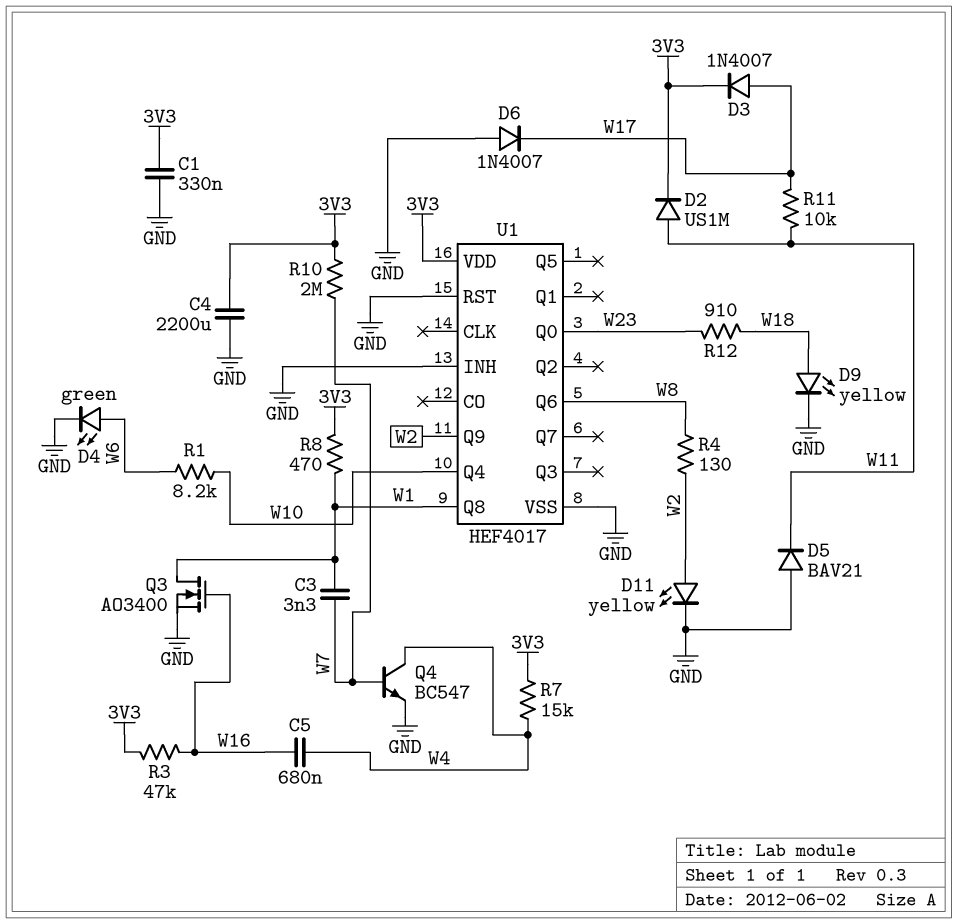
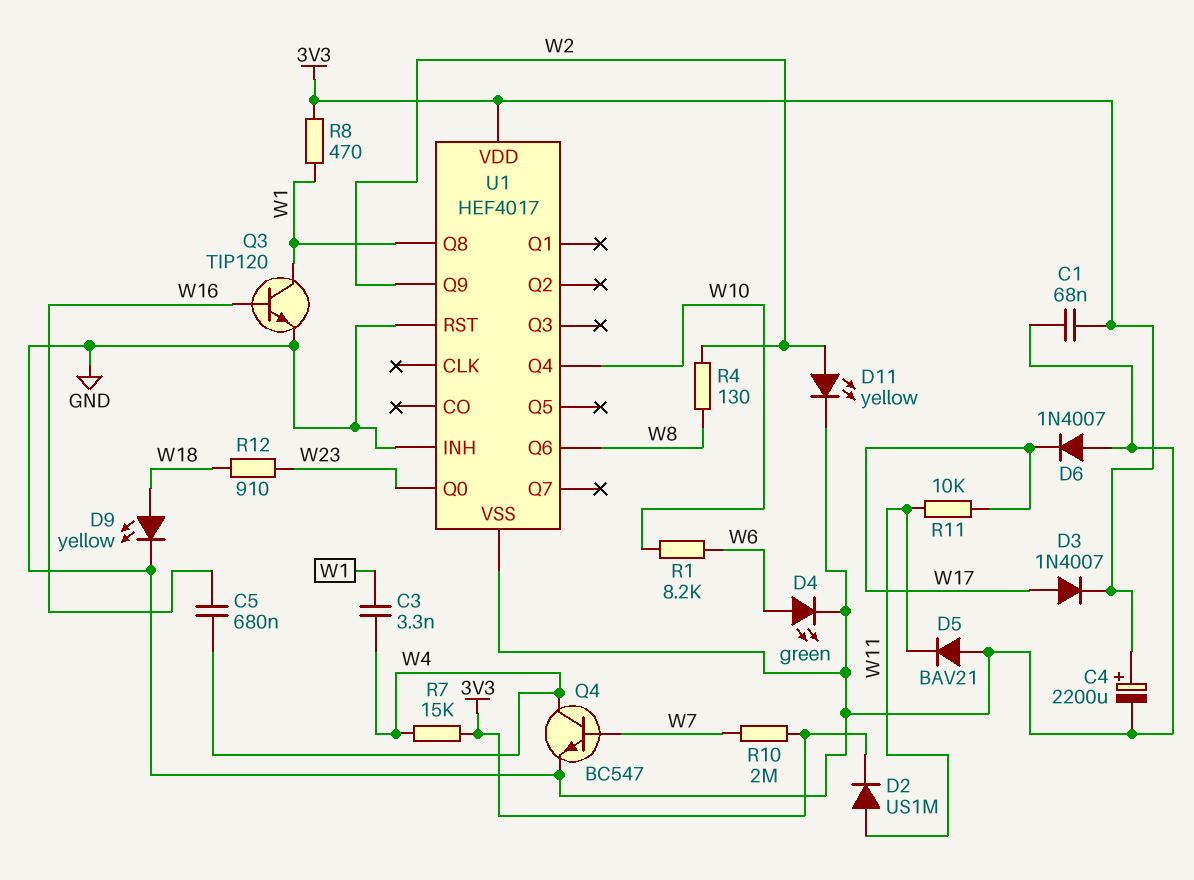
C1: 330nF (3V3, GND) -> 68nF (3V3, GND)
C3: 3.3nF (W1, W7) -> 3.3nF (W1, W4)
C4: 2200uF (3V3, GND) -> 2200uF (plus 3V3, minus GND)
Q3: NMOS AO3400 (G W16, D W1, S GND) -> NPN TIP120 (B W16, C W1, E GND)
R3: 47k (3V3, W16) -> none

